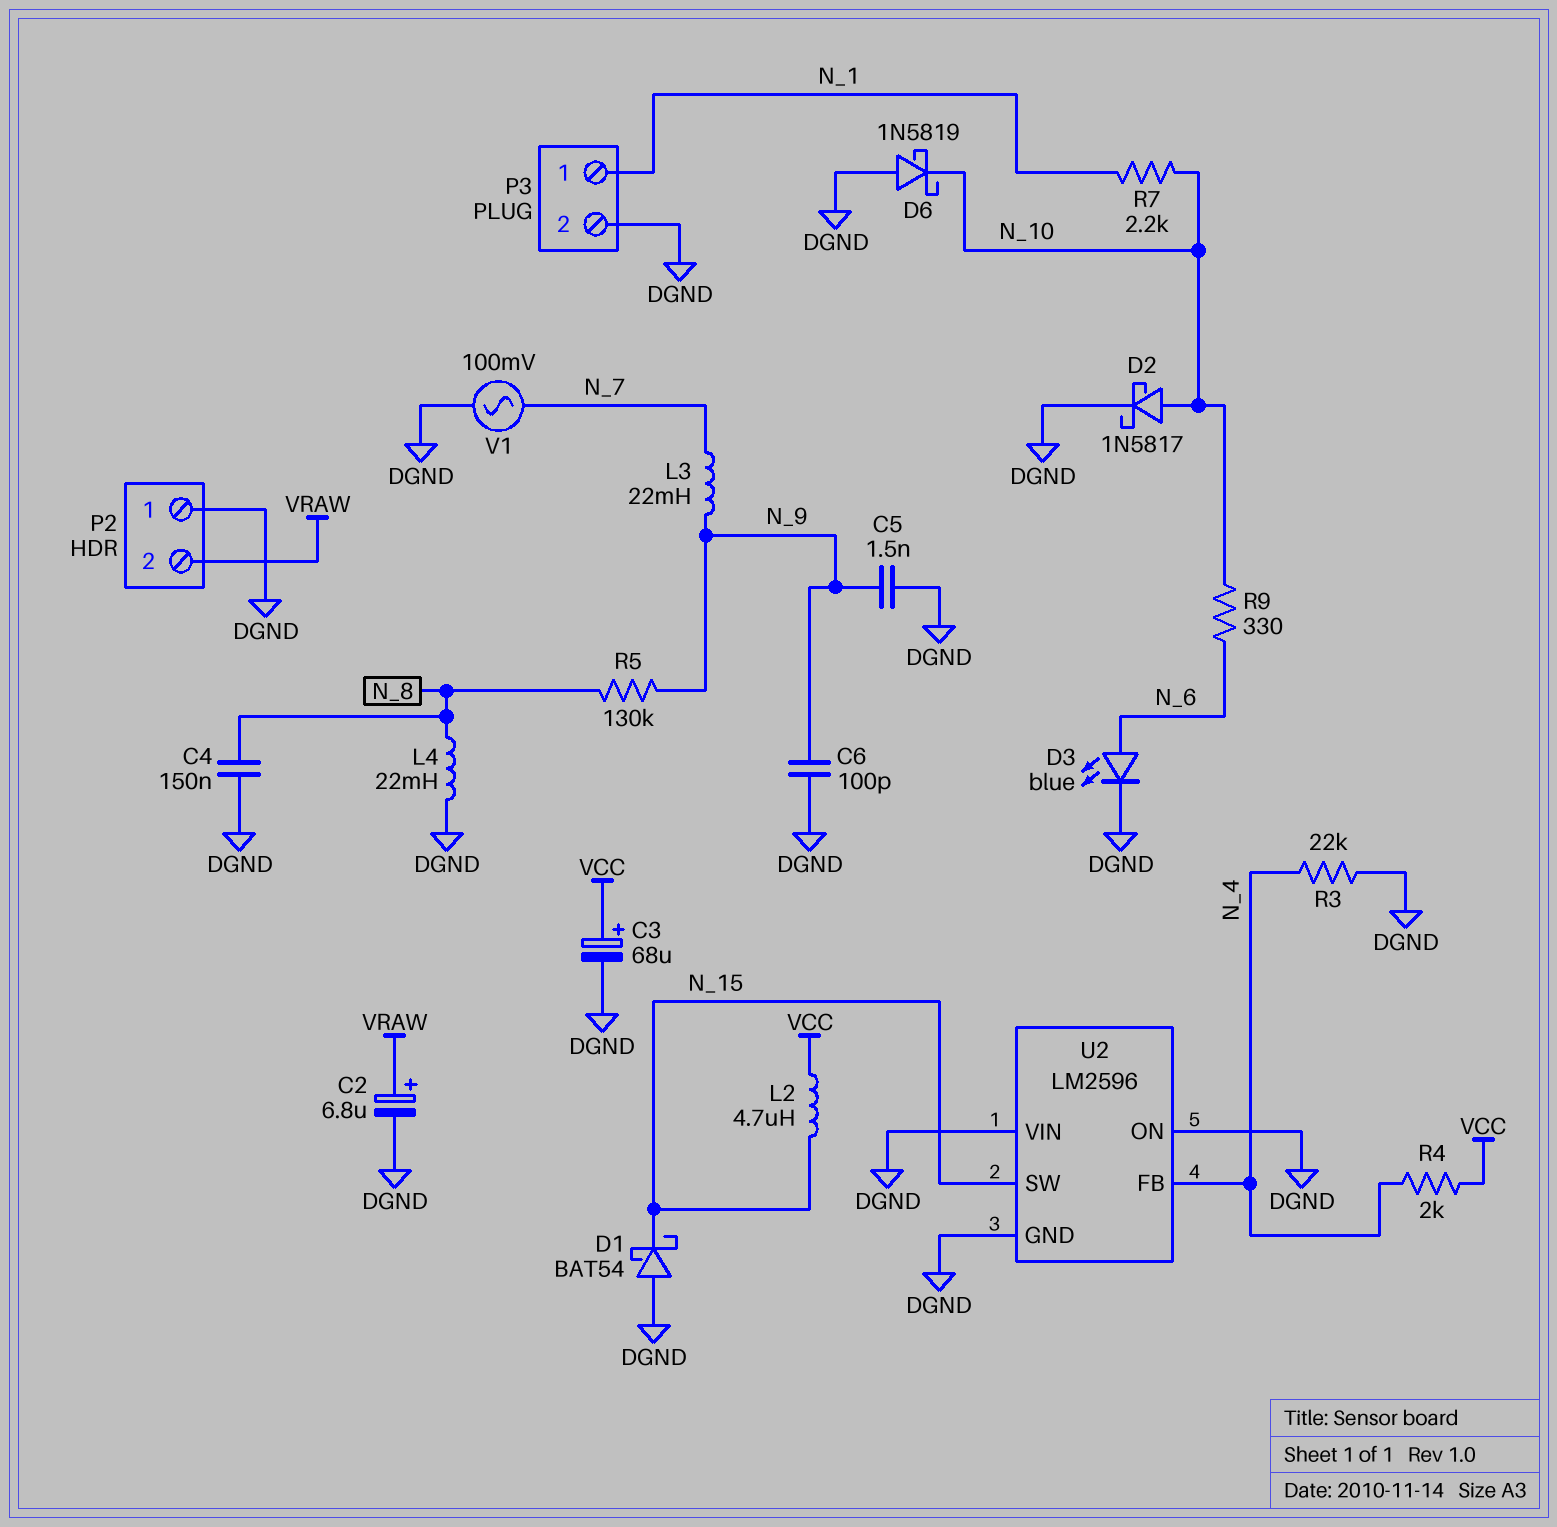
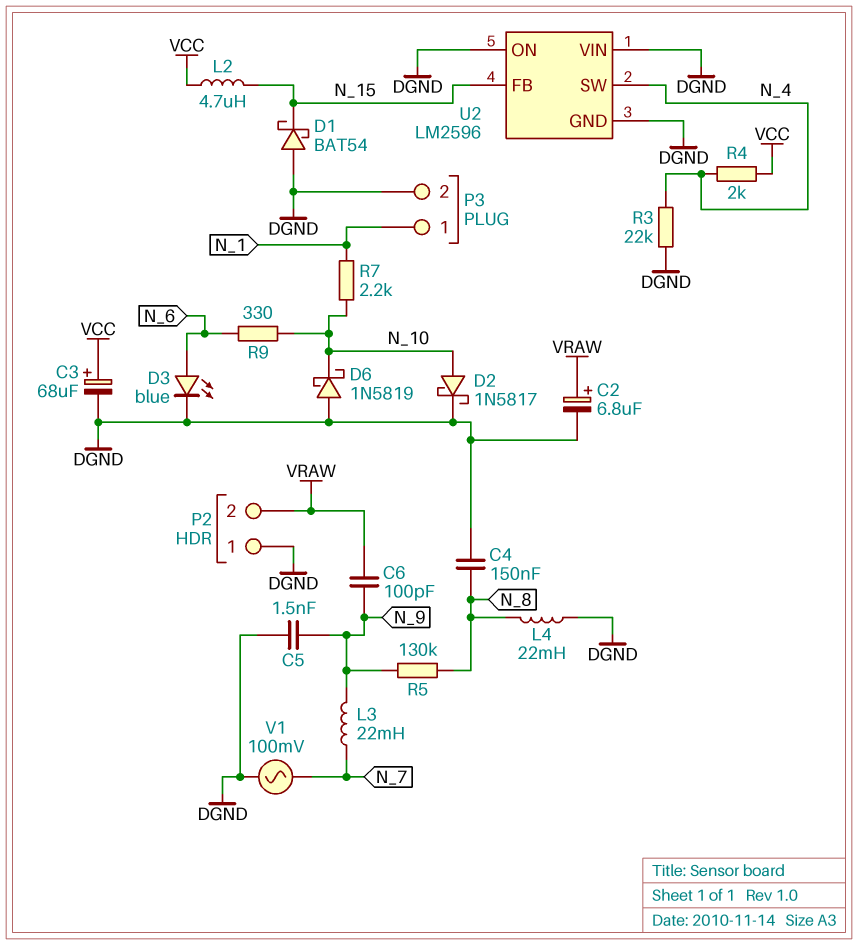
C6: 100pF (DGND, N_9) -> 100pF (N_9, VRAW)
U2 pin FB: N_4 -> N_15
U2 pin SW: N_15 -> N_4

